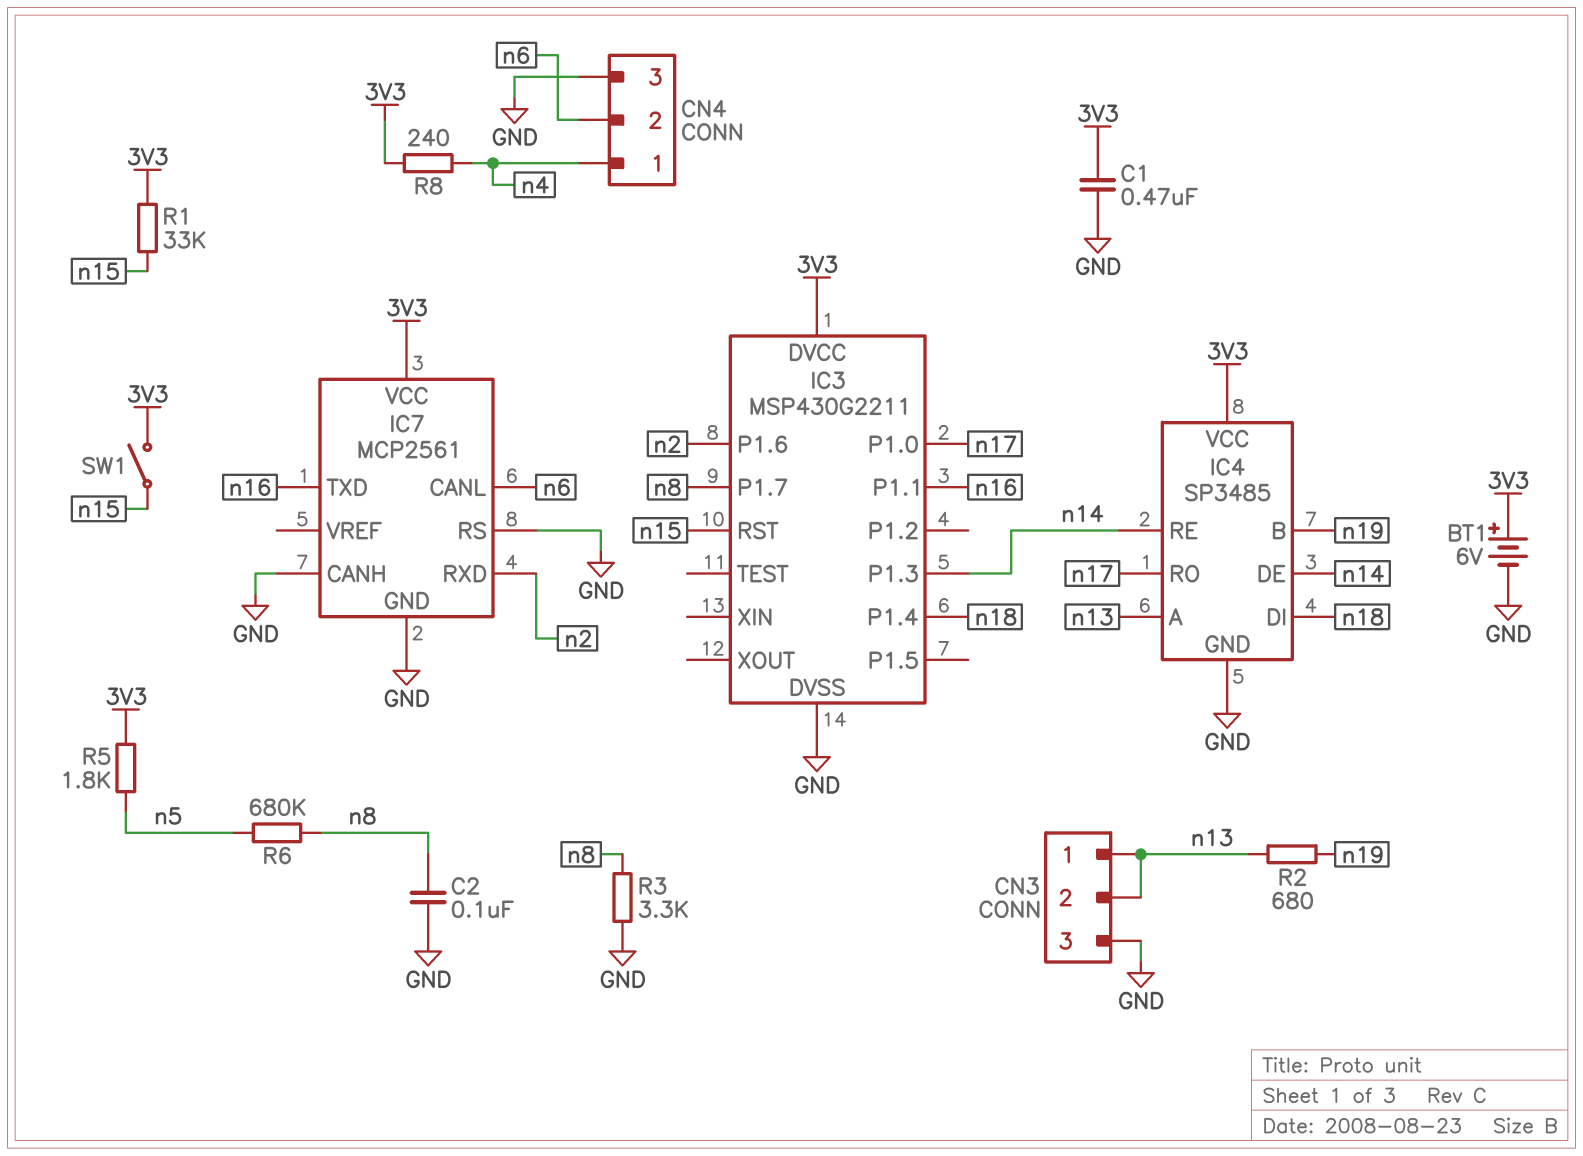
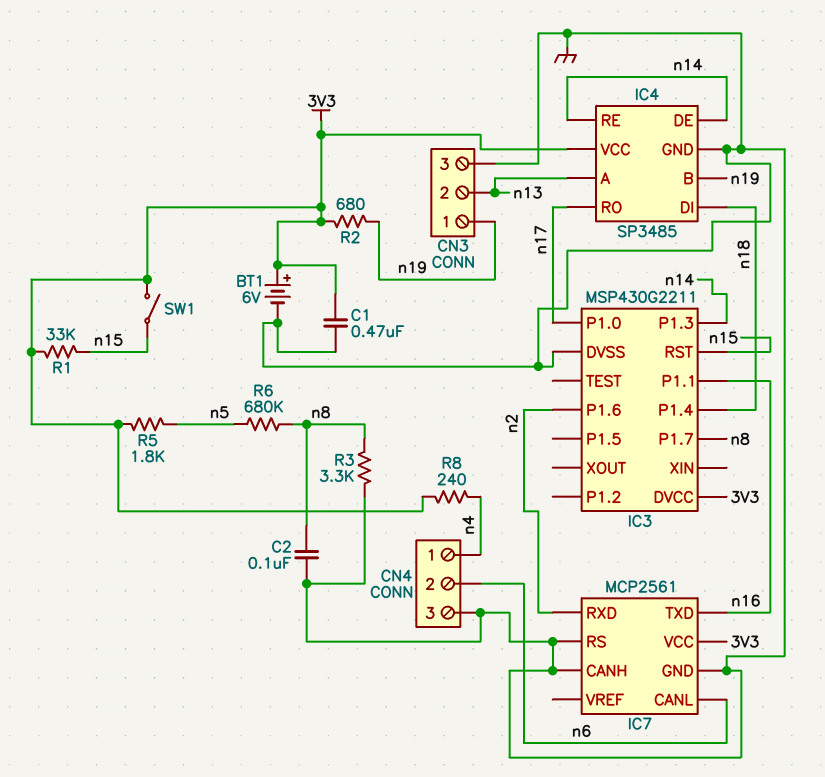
CN3 pin 1: n13 -> n19
R2: 680 (n13, n19) -> 680 (3V3, n19)

